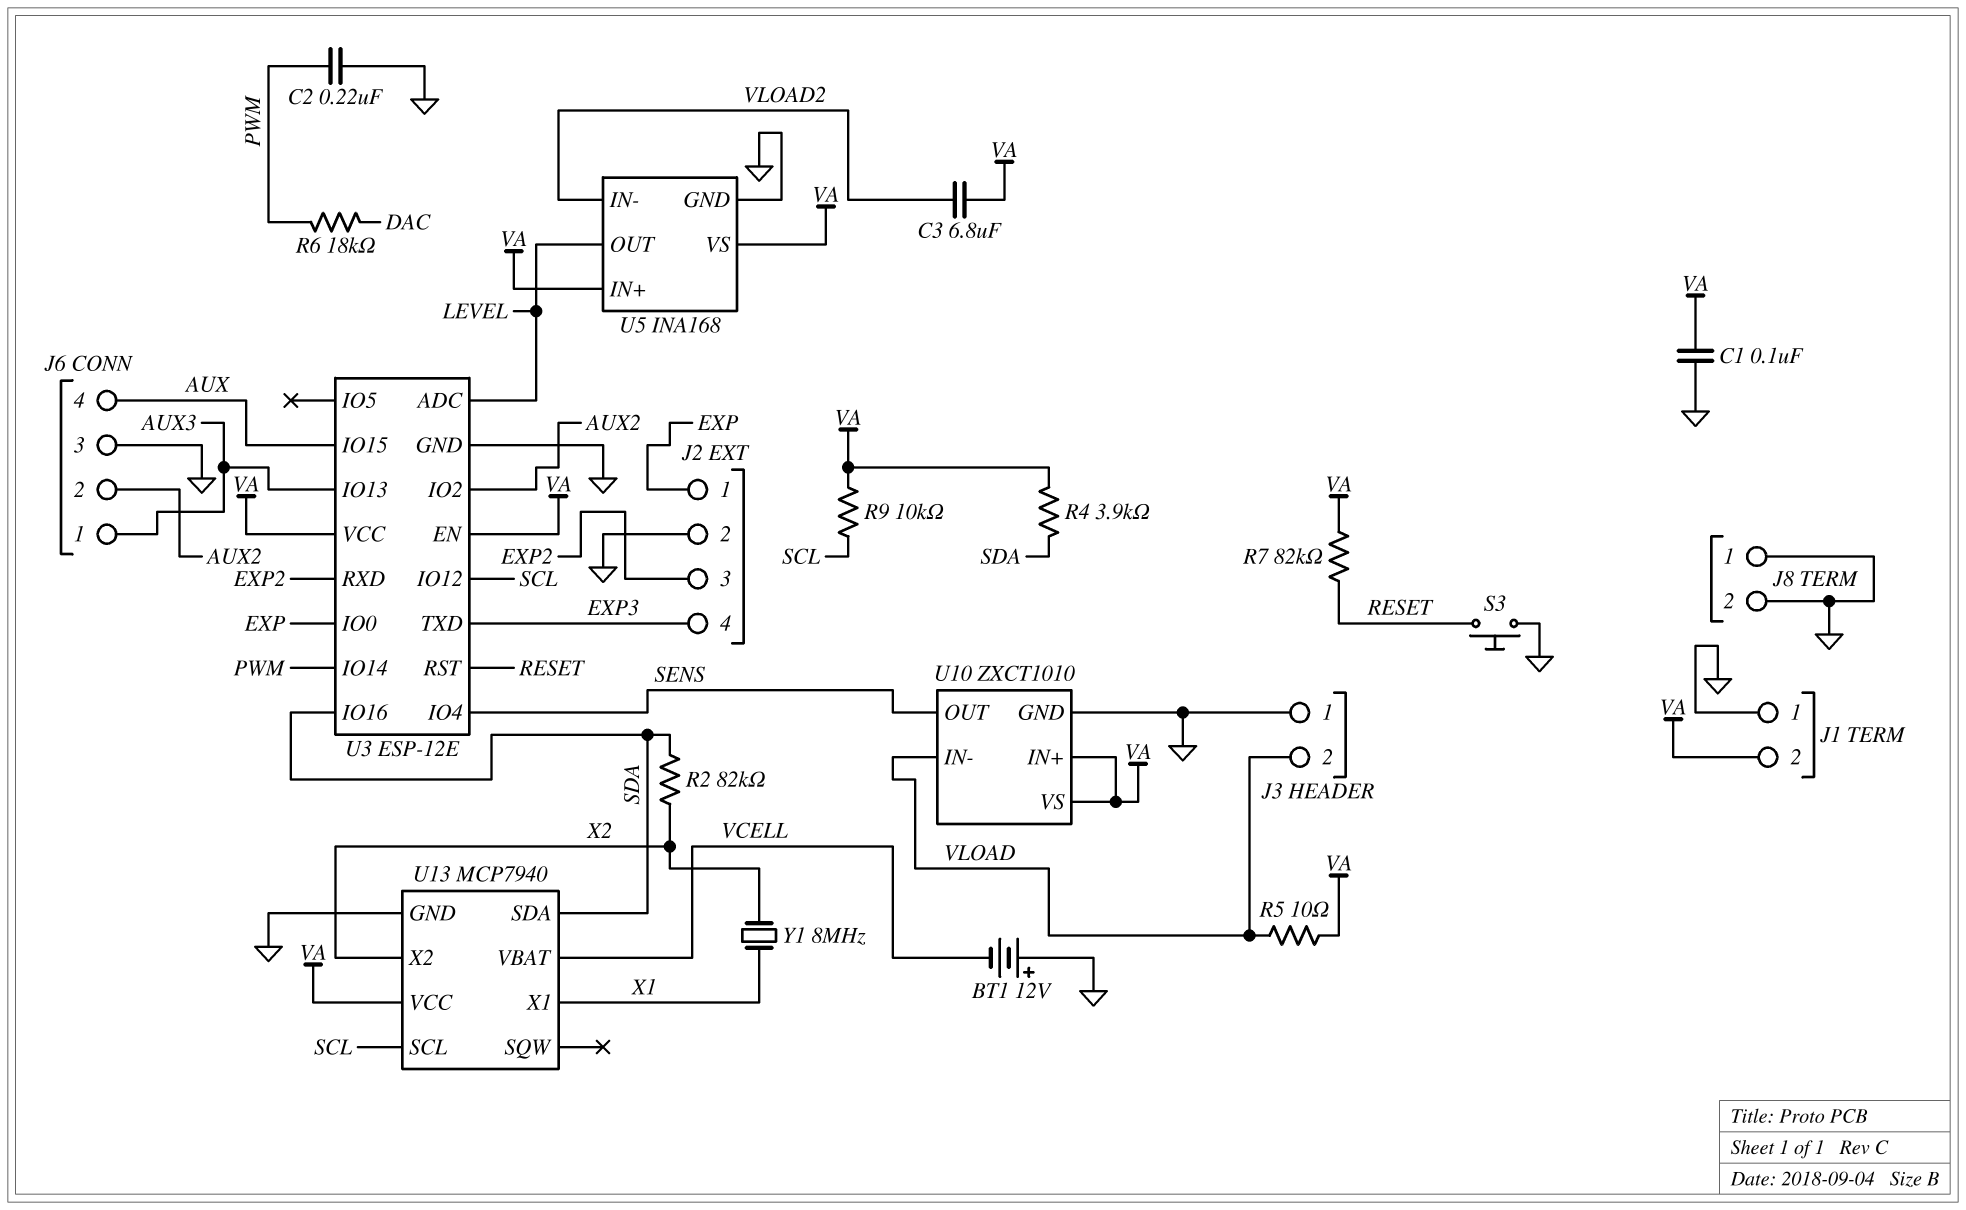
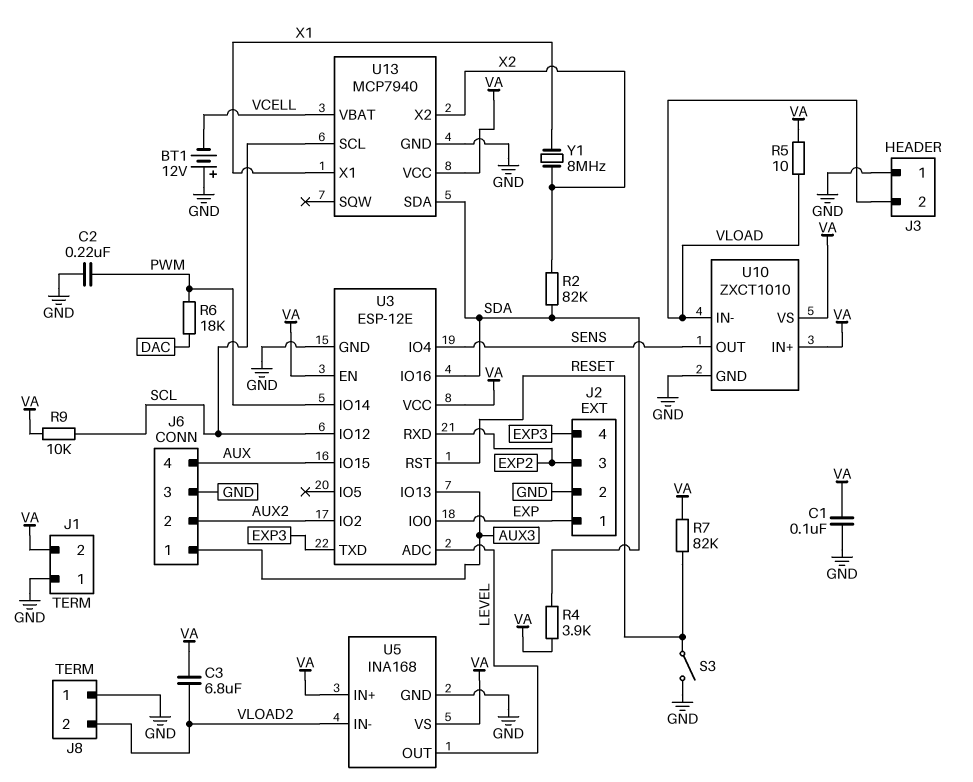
J8 pin 2: GND -> VLOAD2
S3: button (GND, RESET) -> switch (GND, RESET)

